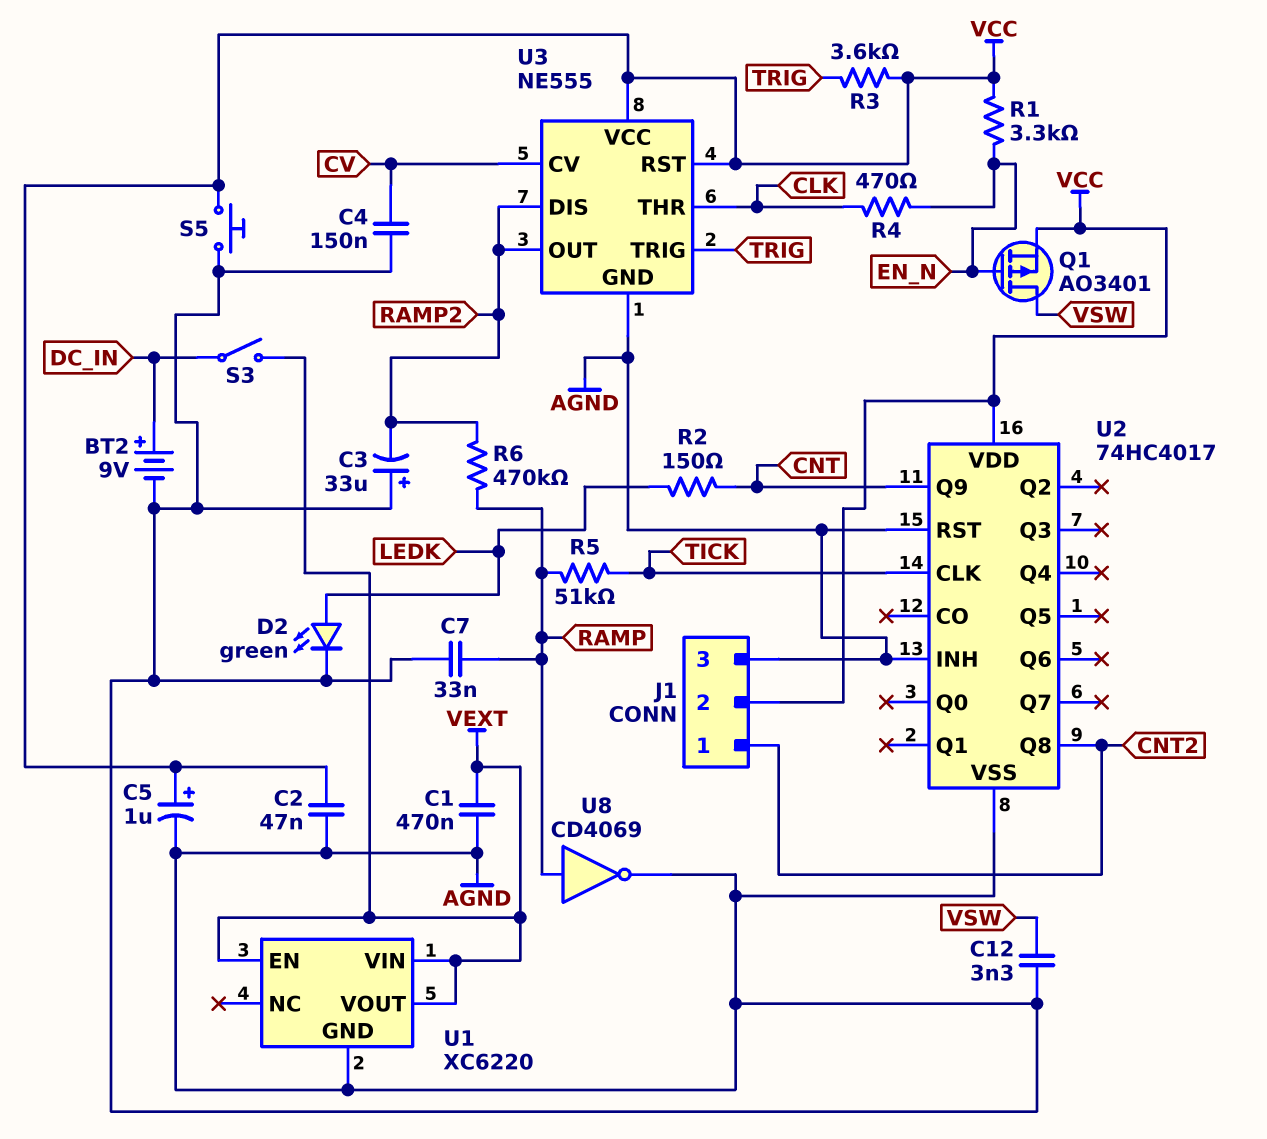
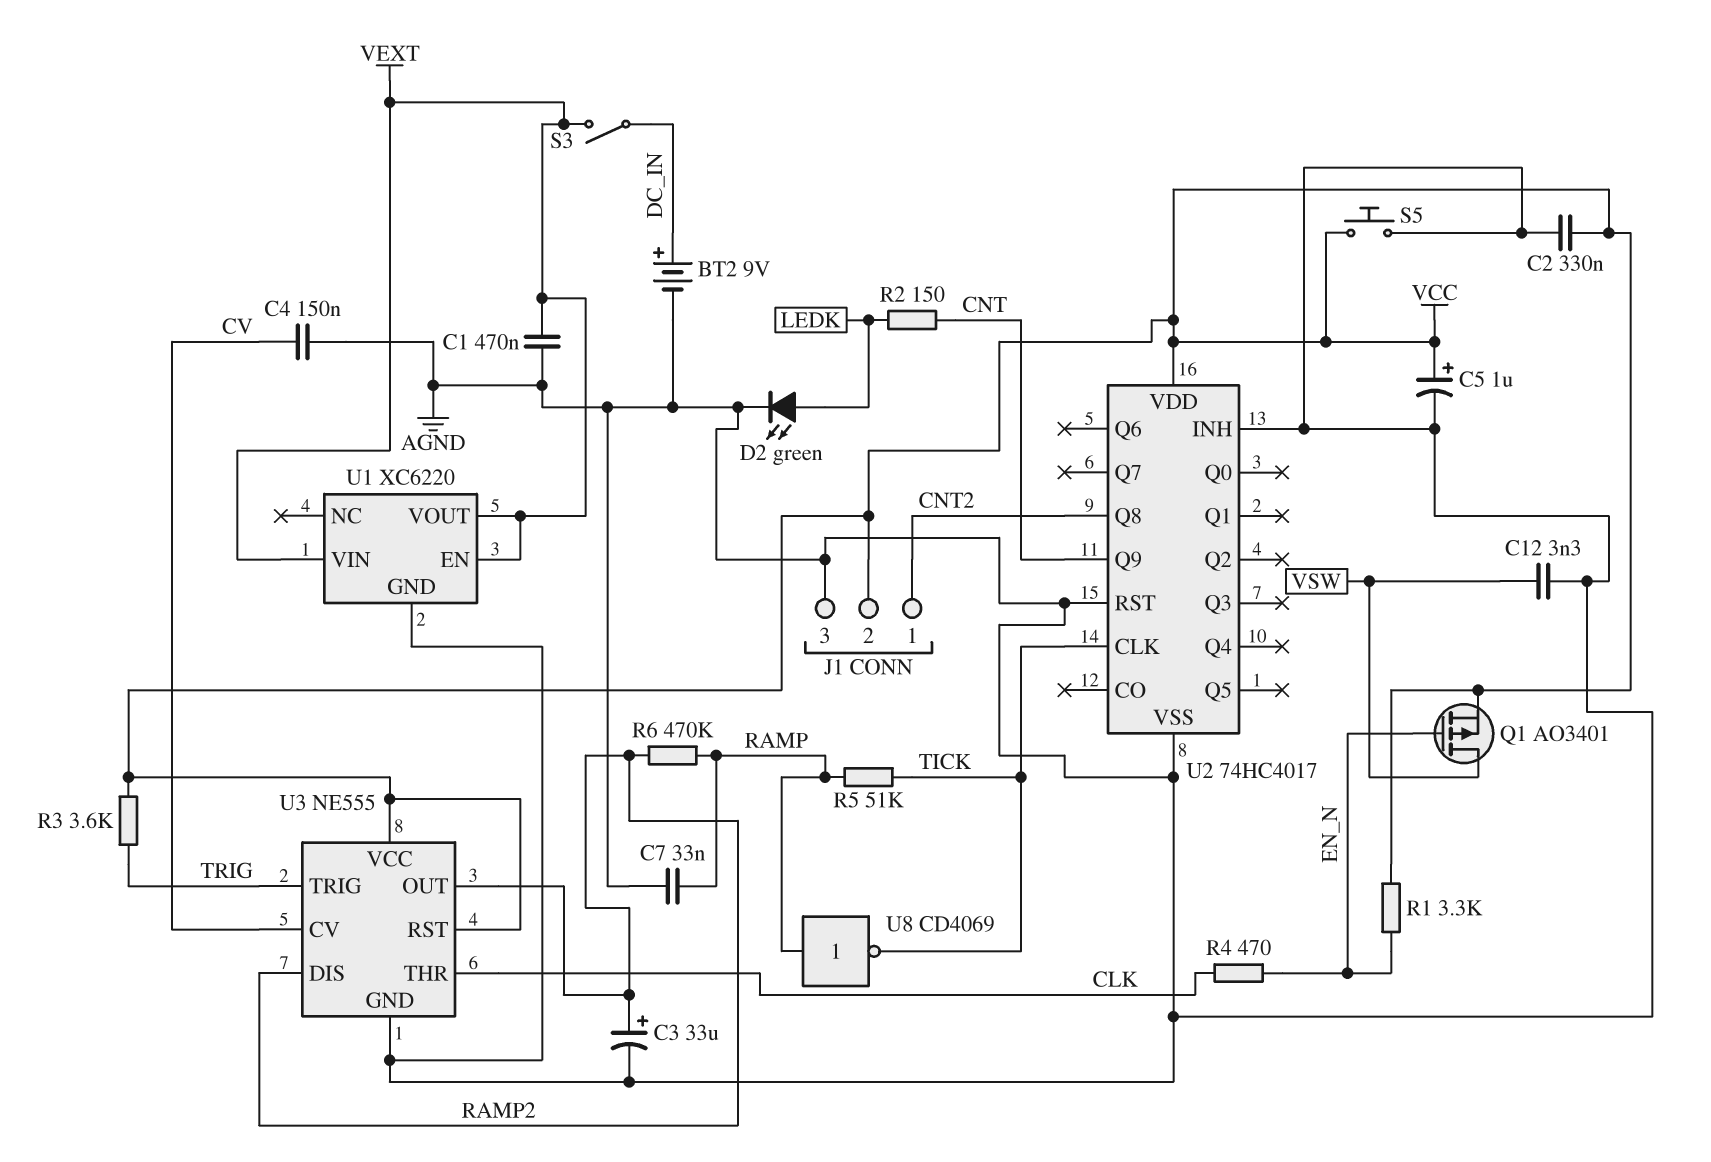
C2: 47nF (AGND, VCC) -> 330nF (AGND, VCC)
C3: 33uF (plus AGND, minus RAMP2) -> 33uF (plus RAMP2, minus AGND)
U8: NOT CD4069 (in RAMP, out AGND) -> NOT CD4069 (in RAMP, out TICK)

